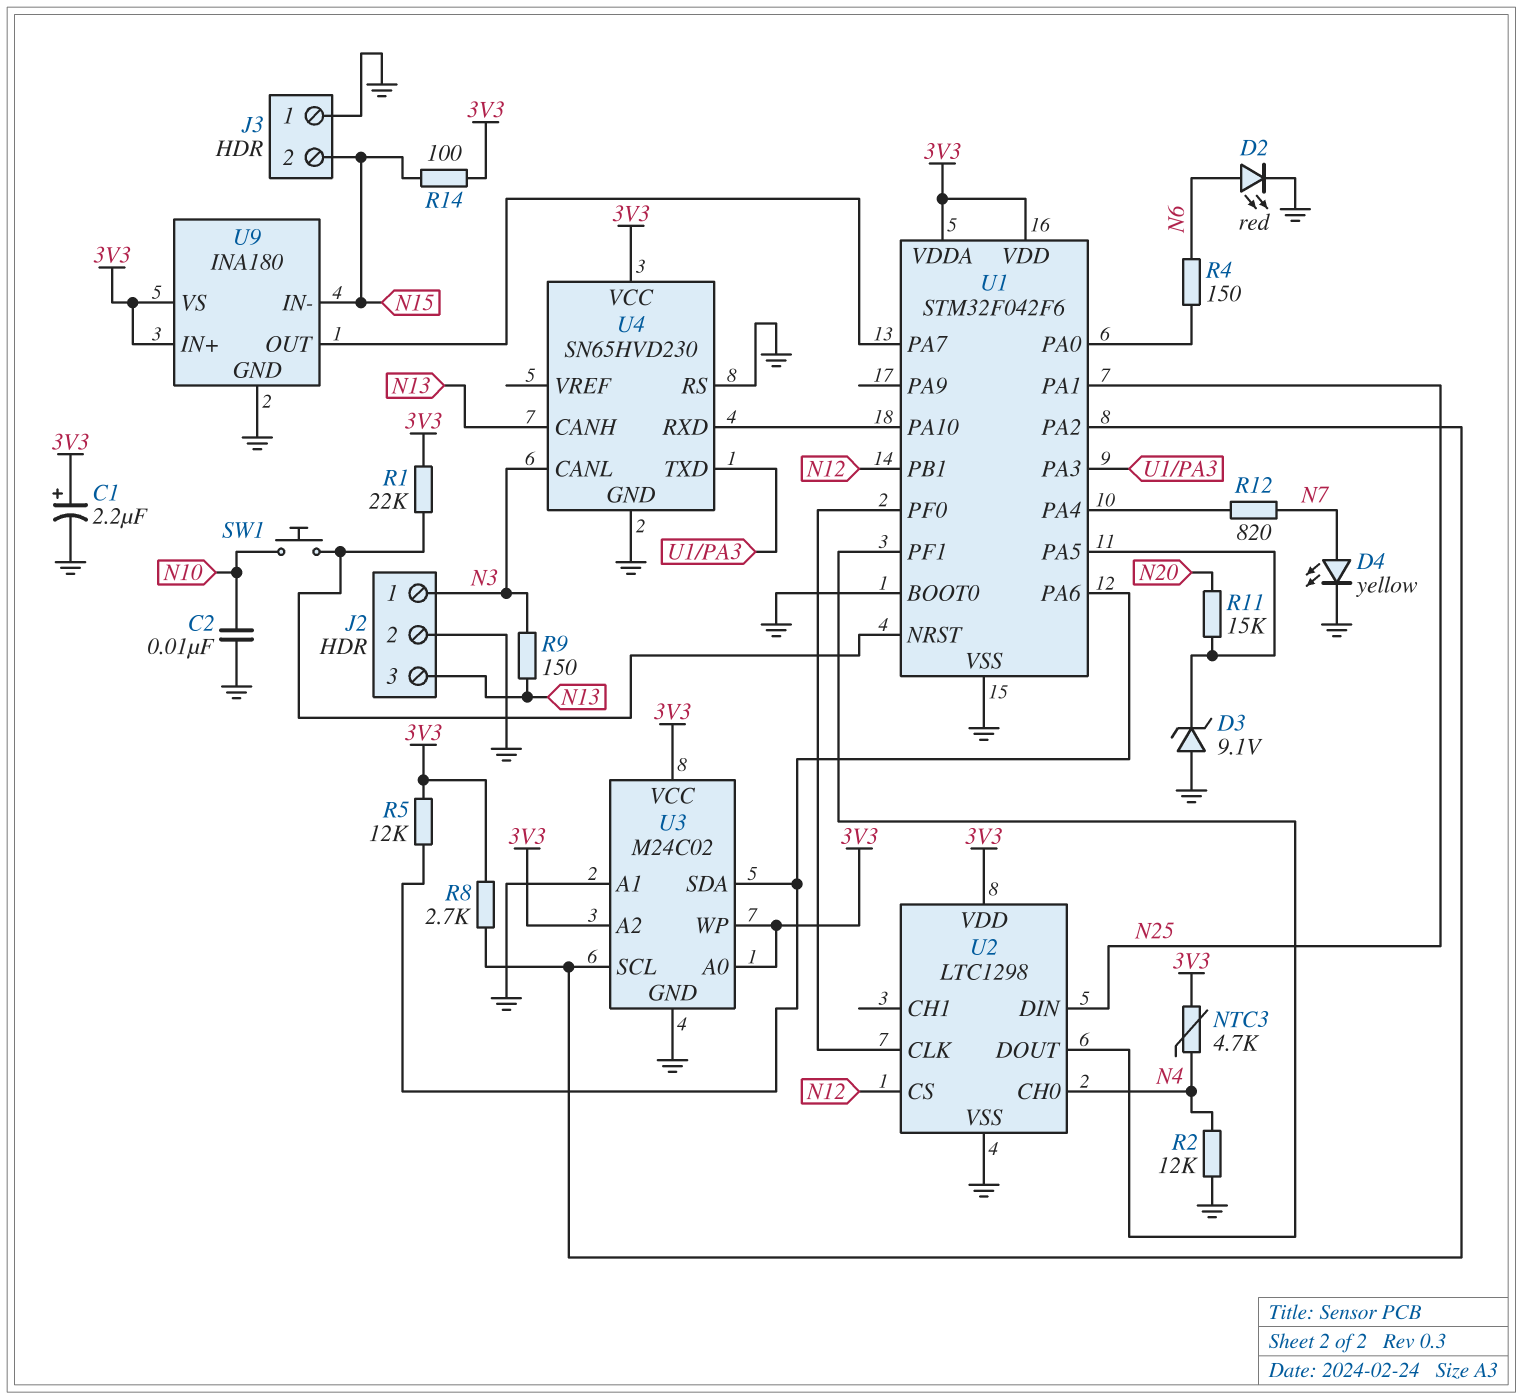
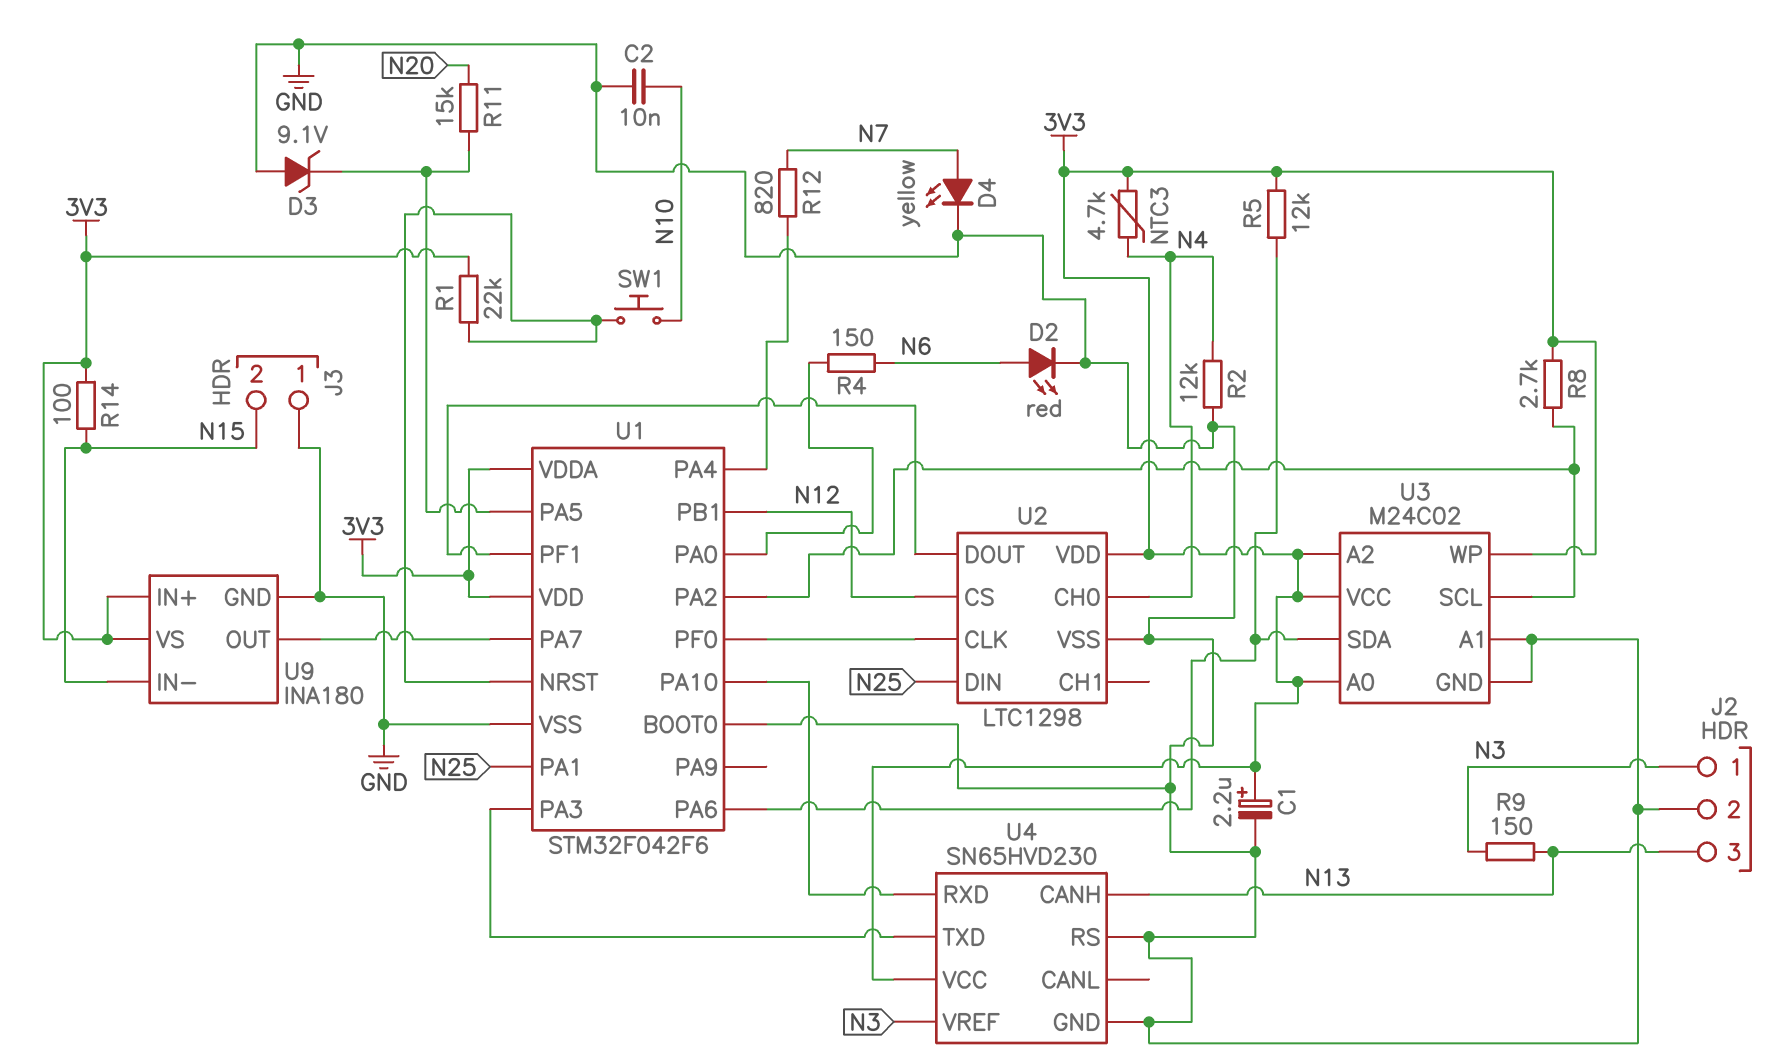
U4 pin CANL: N3 -> none
U4 pin VREF: none -> N3

